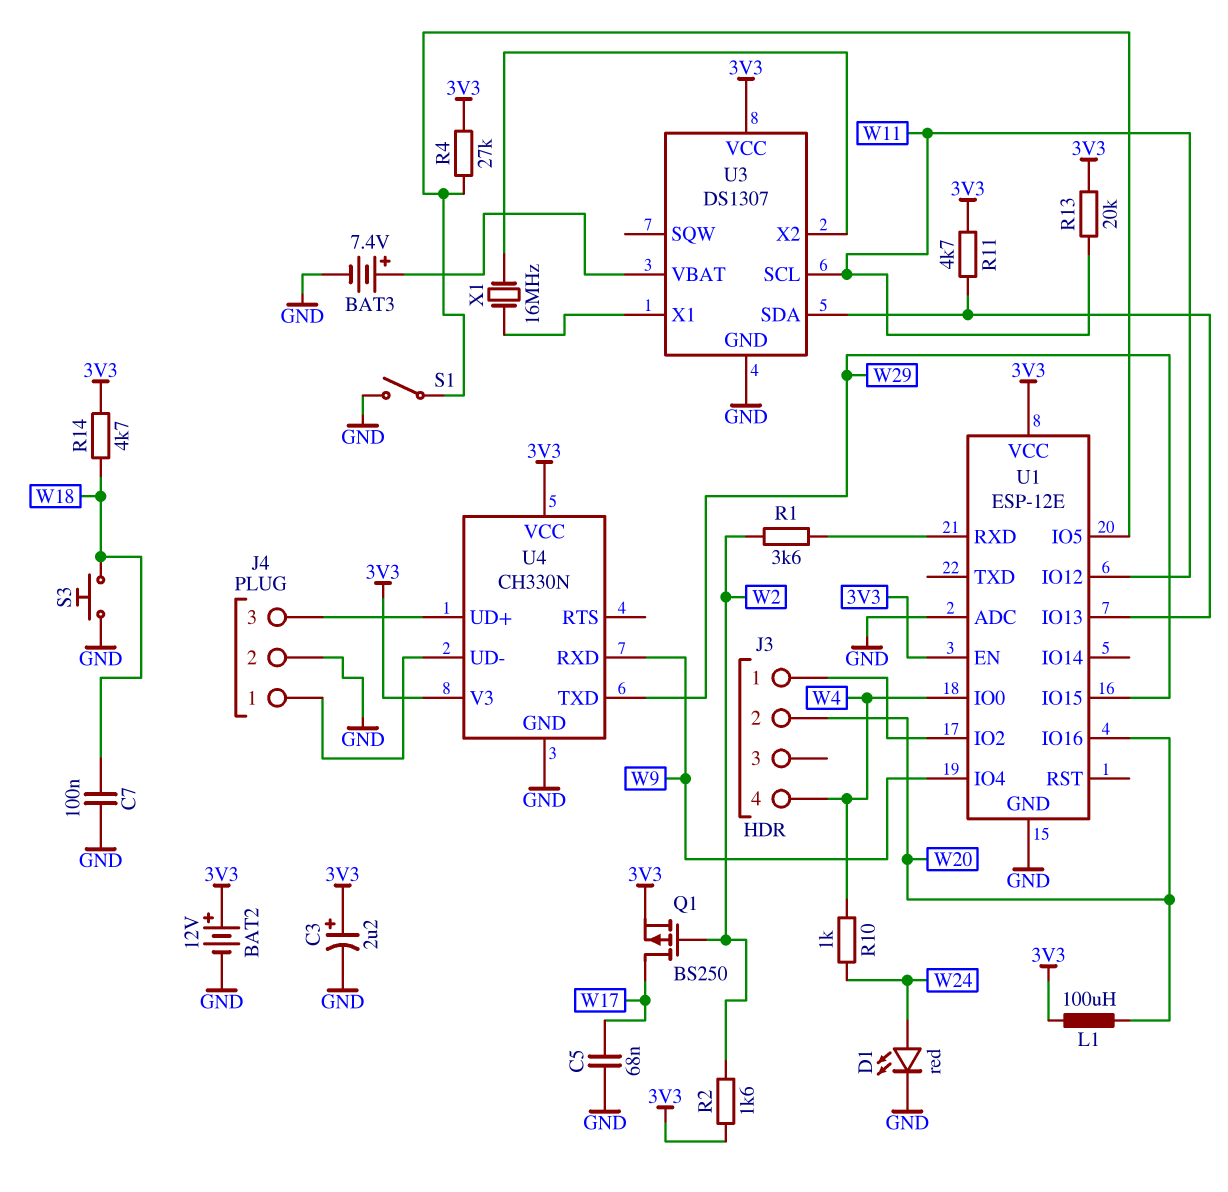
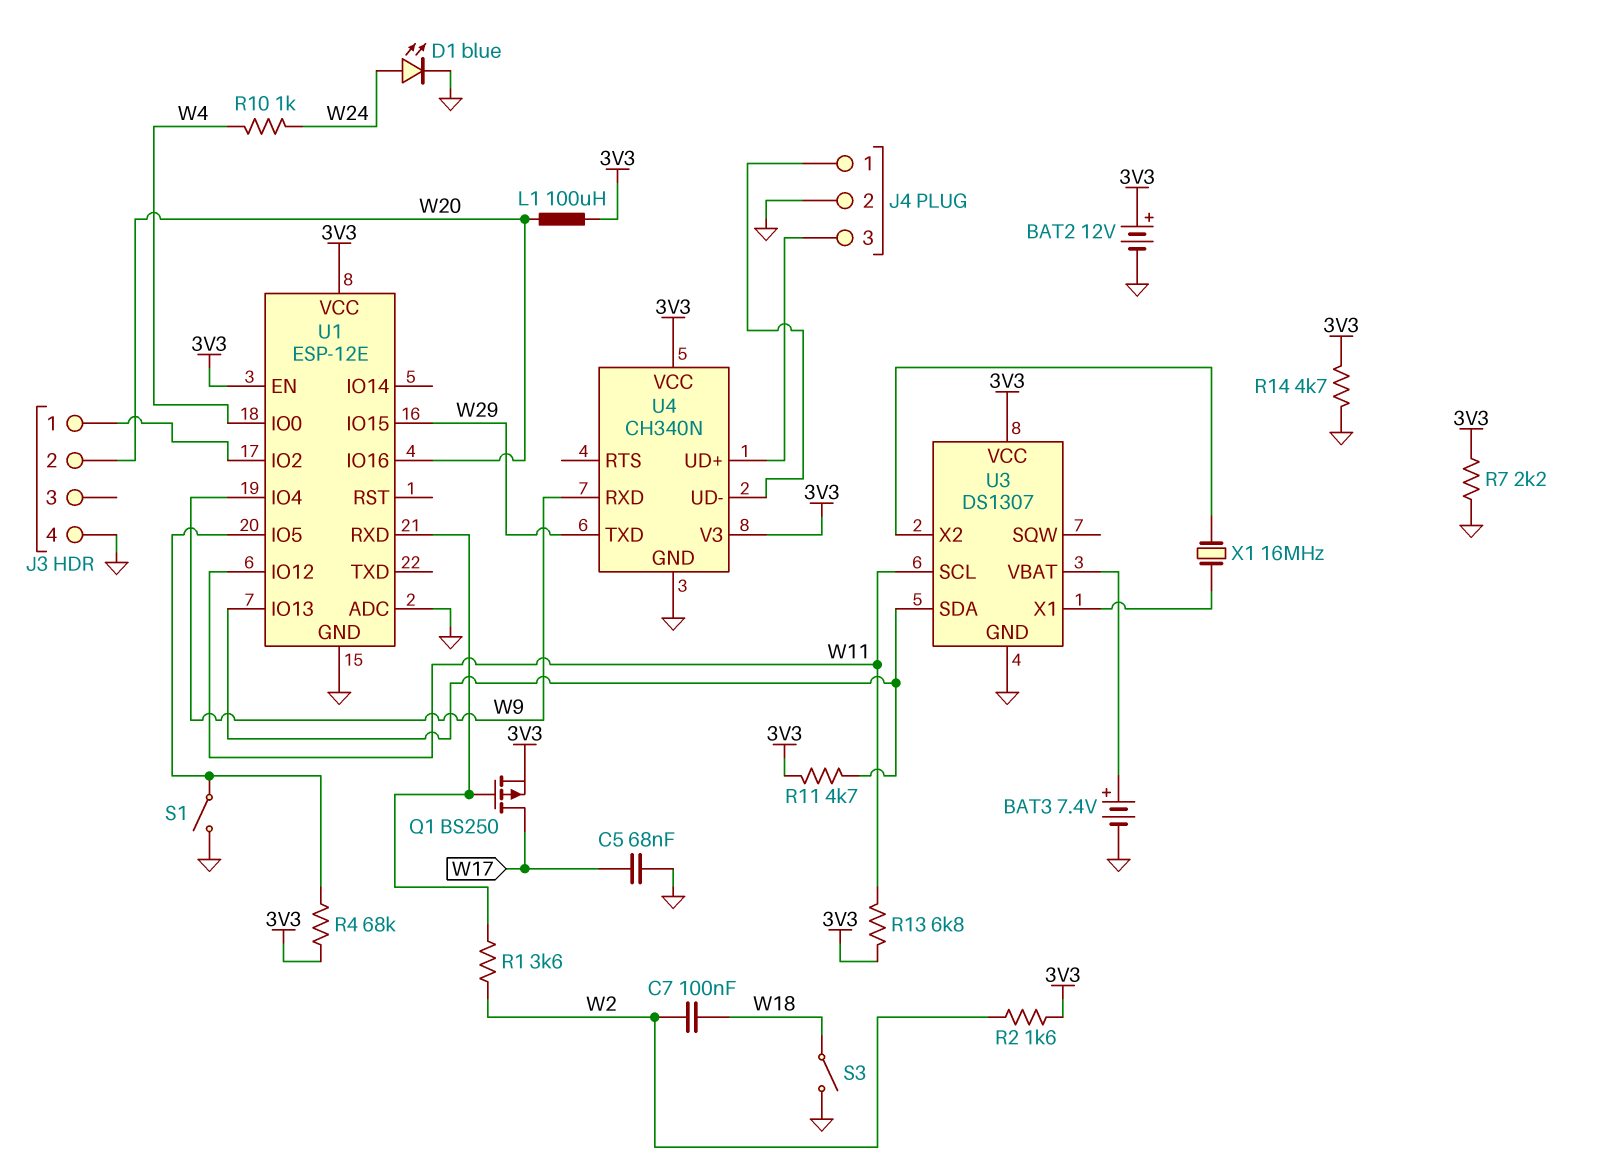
C3: 2.2uF (plus 3V3, minus GND) -> none
C7: 100nF (GND, W18) -> 100nF (W2, W18)
D1: LED red (A W24, K GND) -> LED blue (A W24, K GND)
J3 pin 4: W4 -> GND
Q1: PMOS BS250 (G W2, D W17, S 3V3) -> PMOS BS250 (G U1/RXD, D W17, S 3V3)
R4: 27k (3V3, U1/IO5) -> 68k (3V3, U1/IO5)
R7: none -> 2.2k (3V3, GND)
R13: 20k (3V3, W11) -> 6.8k (3V3, W11)
R14: 4.7k (3V3, W18) -> 4.7k (3V3, GND)
S3: button (GND, W18) -> switch (GND, W18)
U4: CH330N -> CH340N

